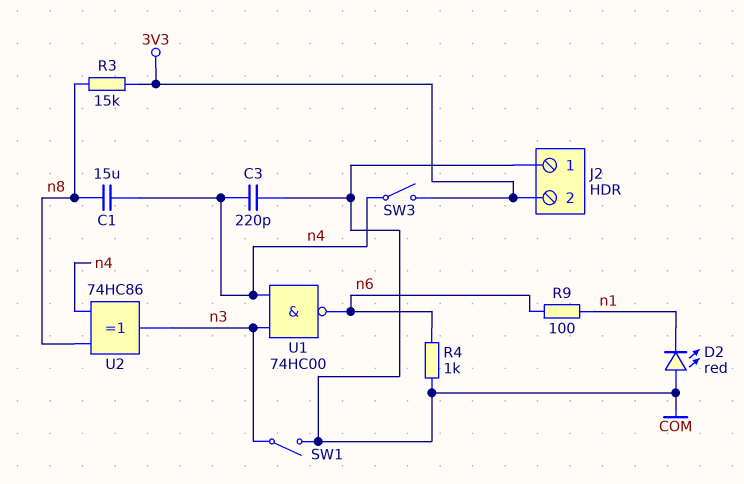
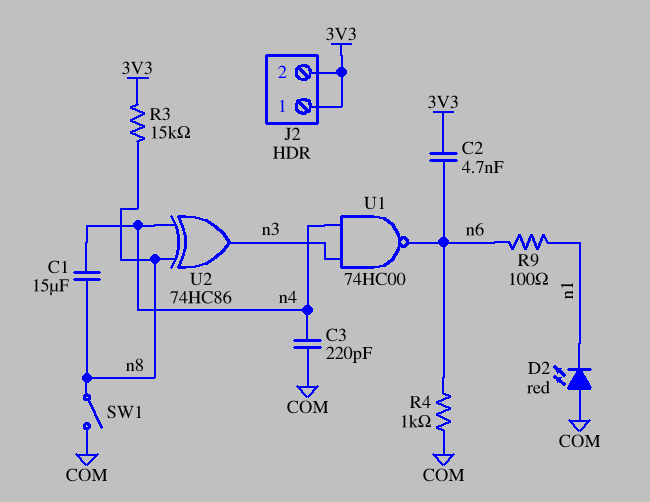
C2: none -> 4.7nF (3V3, n6)
J2 pin 1: COM -> 3V3
SW1: switch (COM, n3) -> switch (COM, n8)
SW3: switch (3V3, n4) -> none

